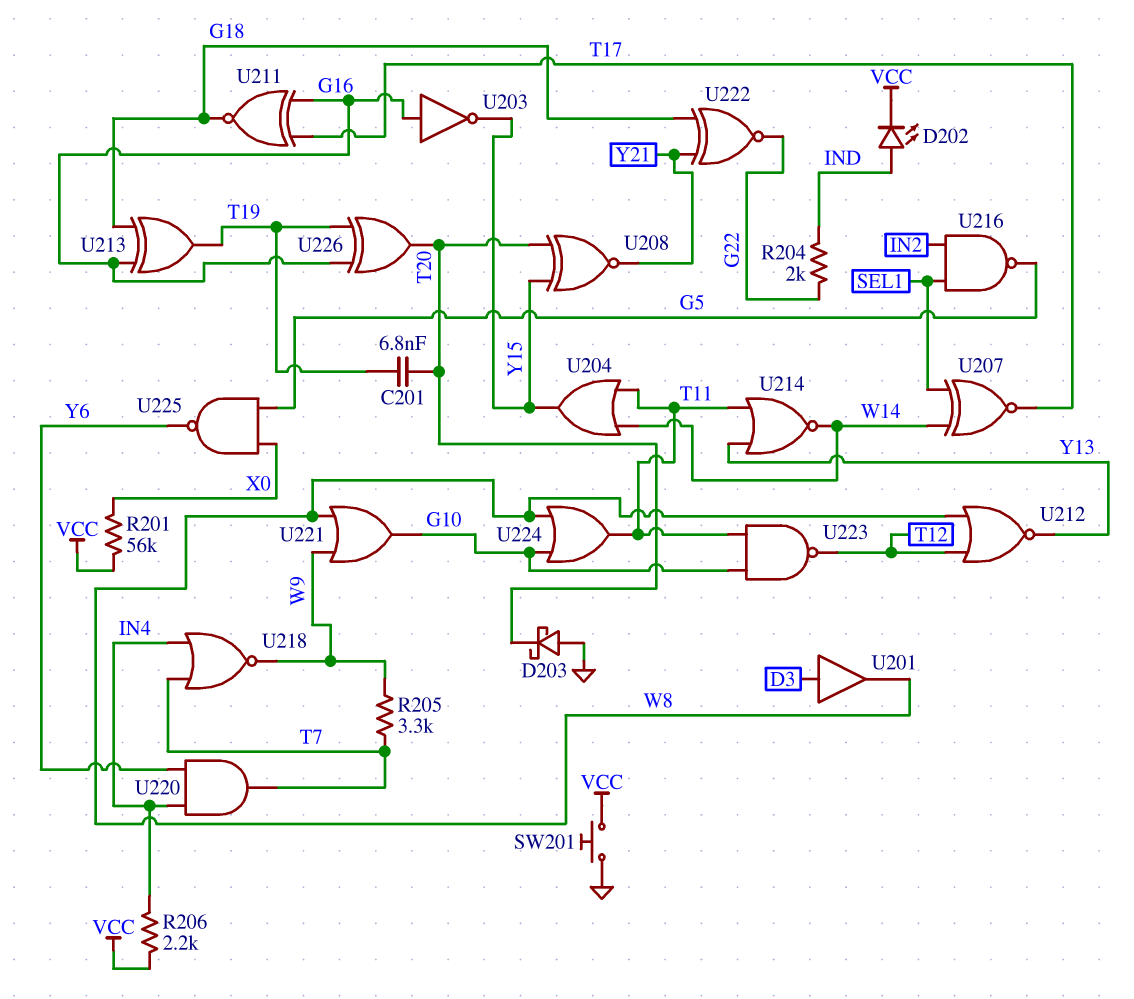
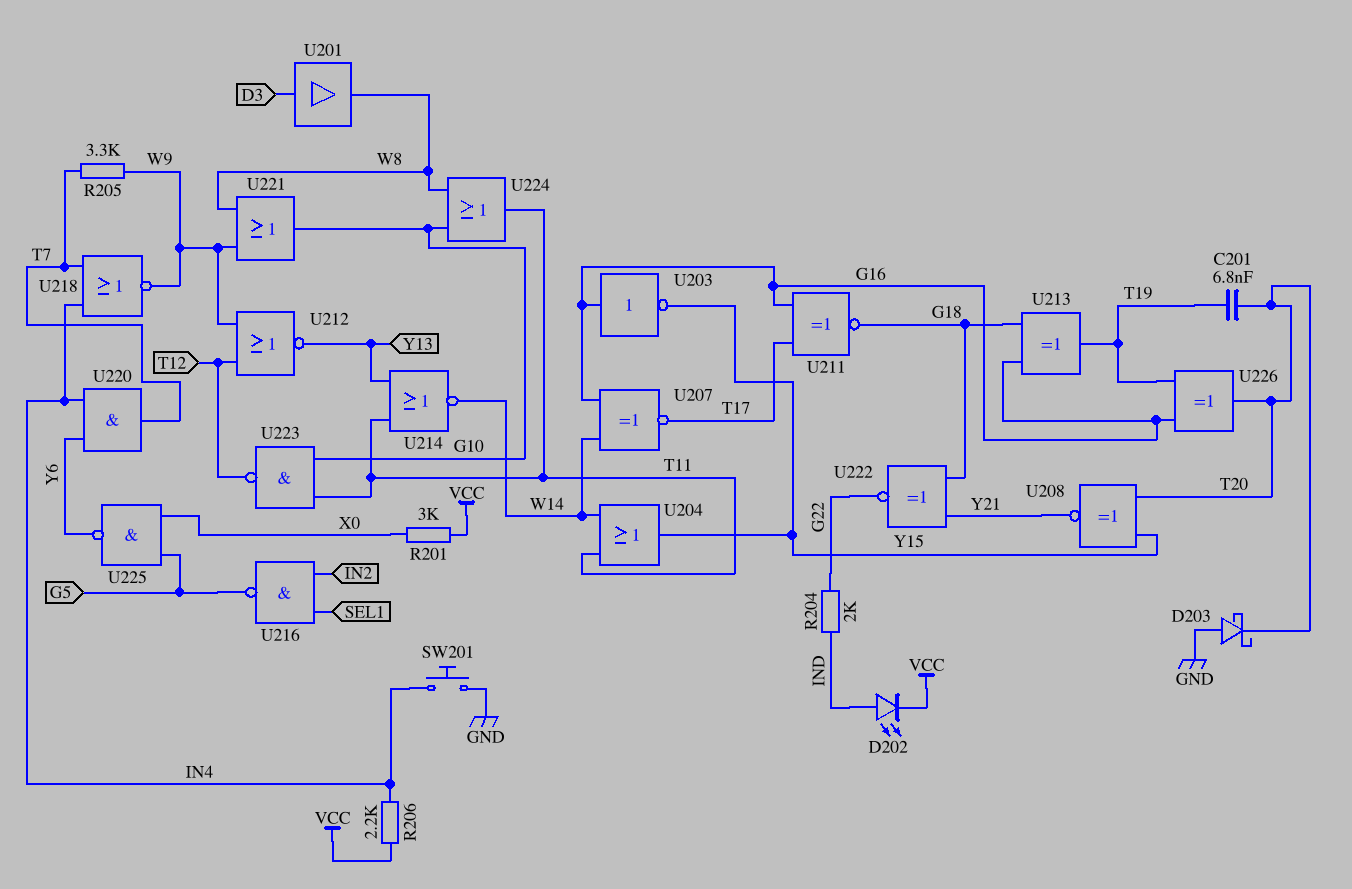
R201: 56k (VCC, X0) -> 3k (VCC, X0)
SW201: button (GND, VCC) -> button (GND, IN4)
U207: XNOR (in SEL1, in W14, out T17) -> XNOR (in G16, in W14, out T17)
U212: NOR (in T12, in W8, out Y13) -> NOR (in T12, in W9, out Y13)

